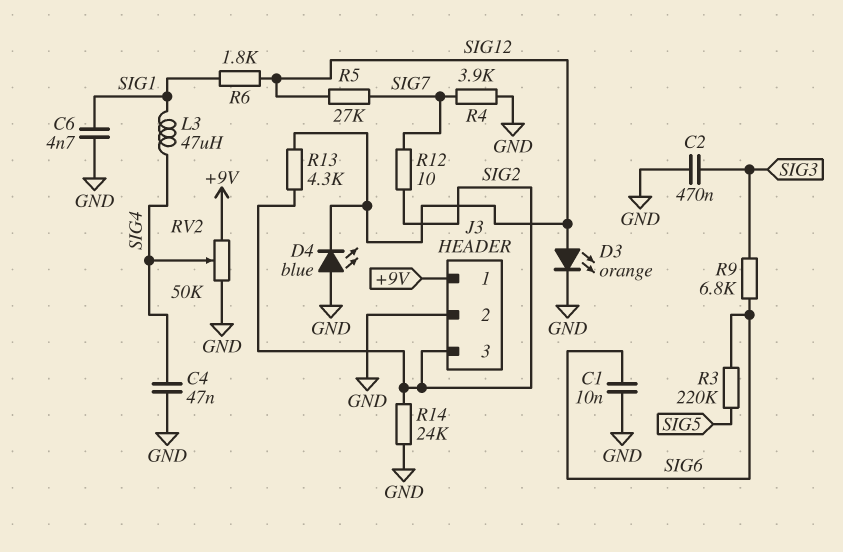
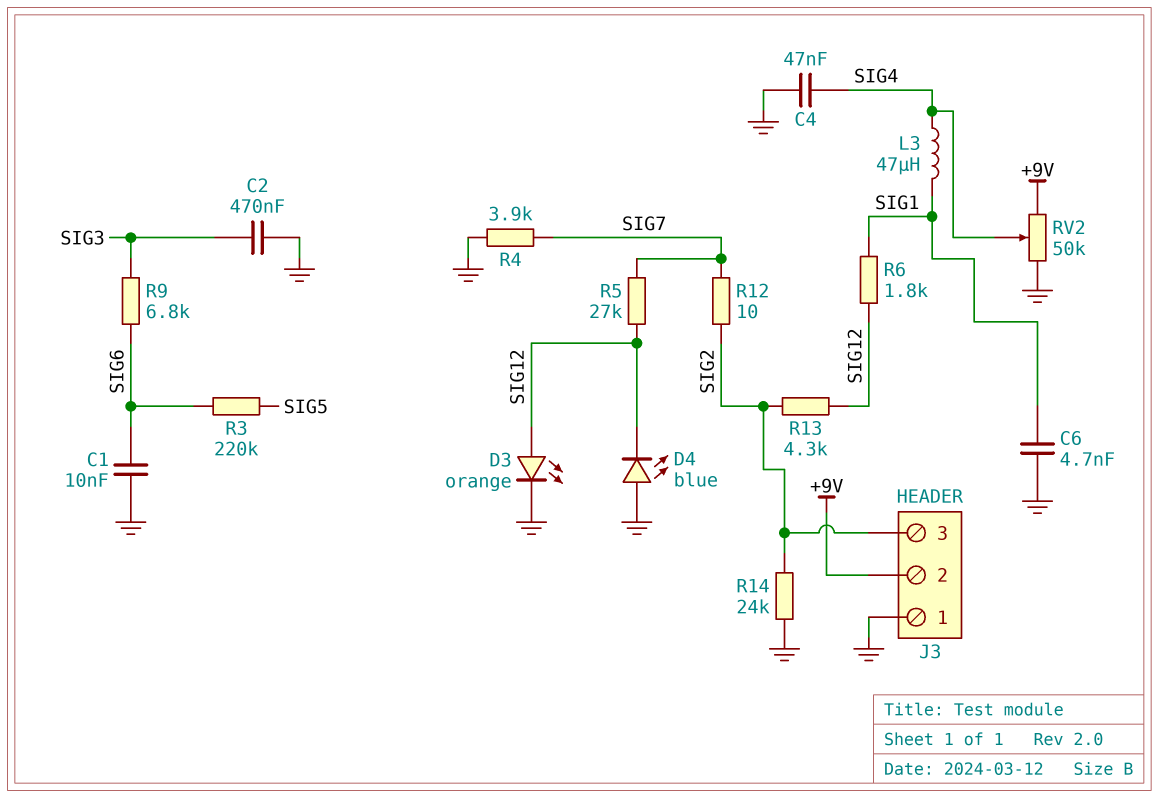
J3 pin 1: +9V -> GND
J3 pin 2: GND -> +9V

